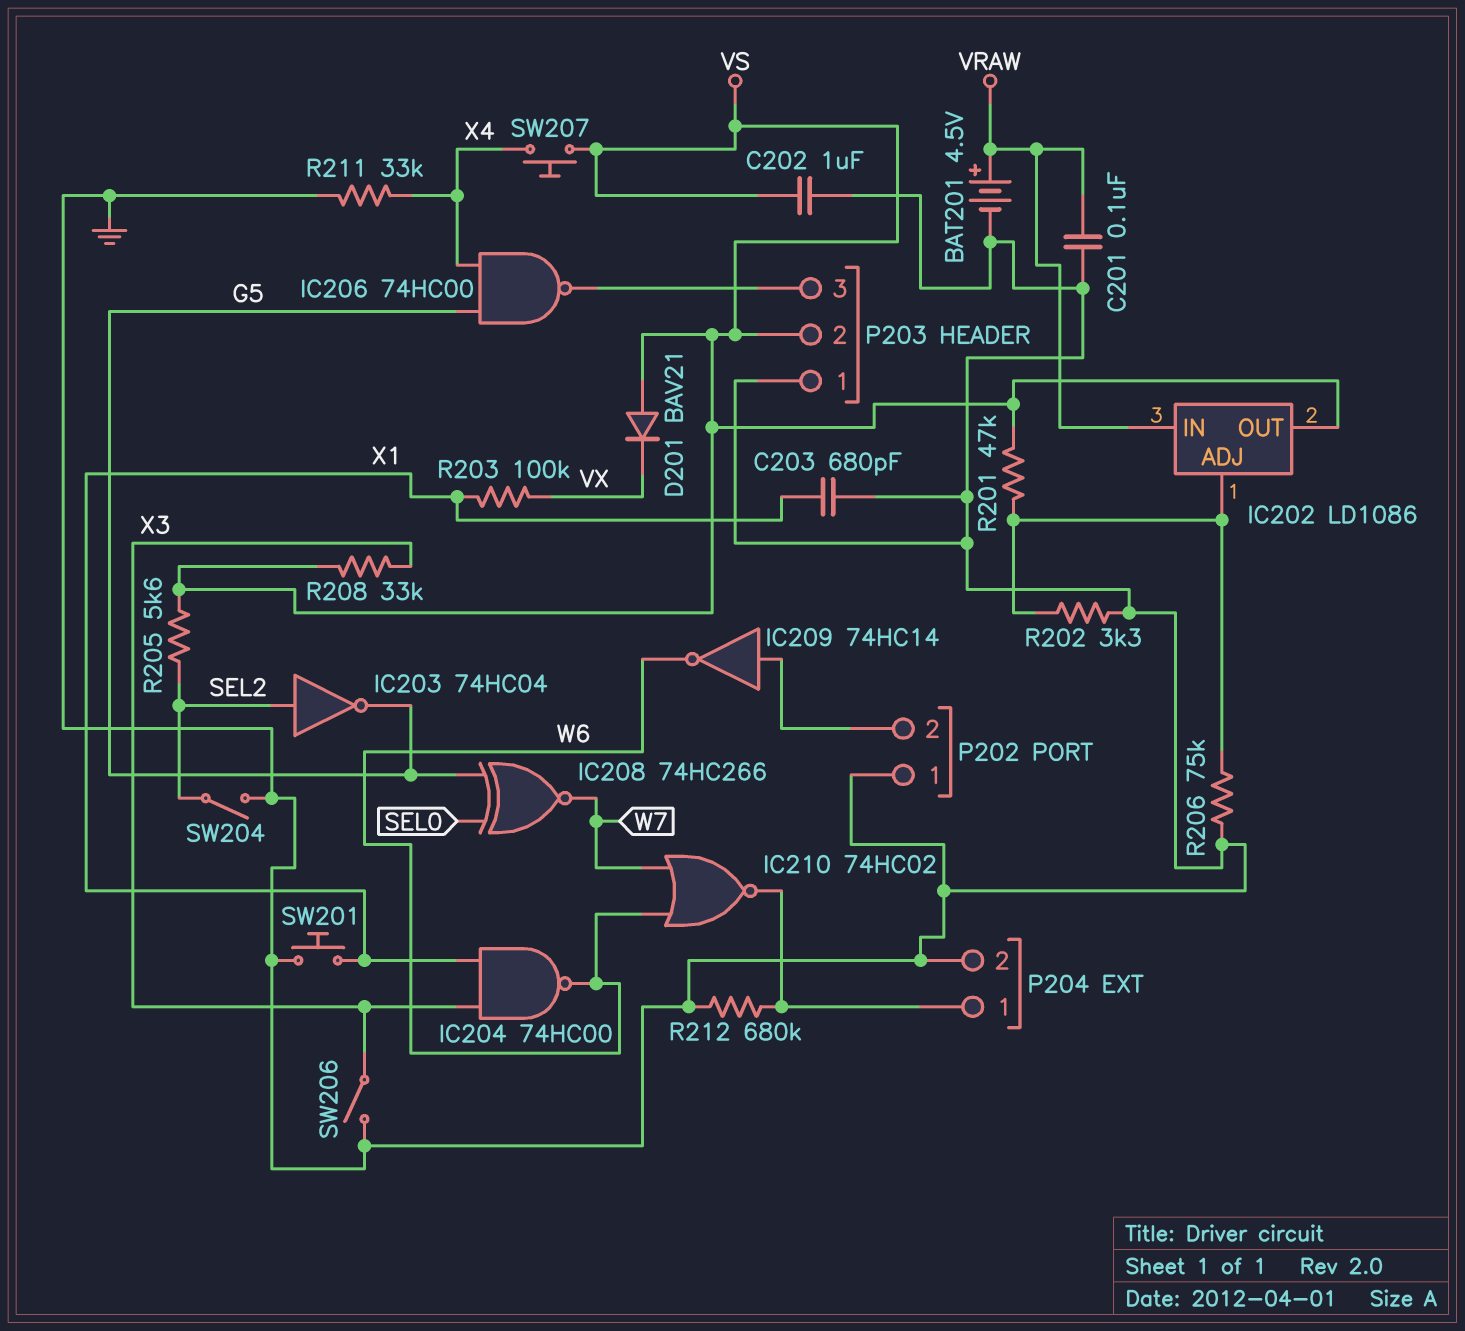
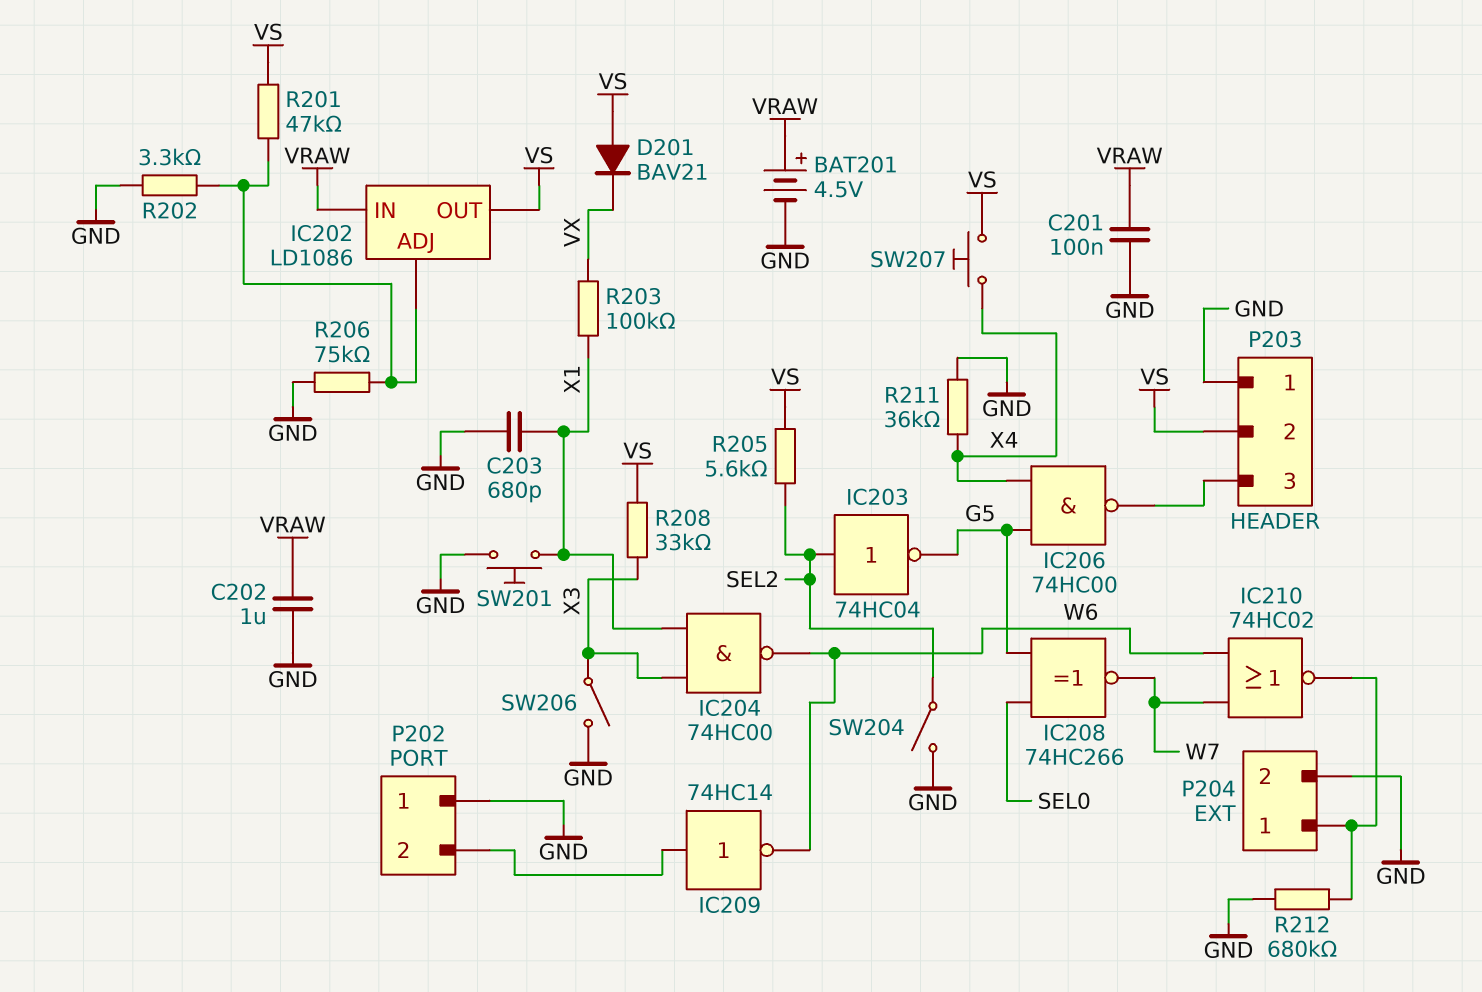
C202: 1uF (GND, VS) -> 1uF (GND, VRAW)
R211: 33k (GND, X4) -> 36k (GND, X4)

